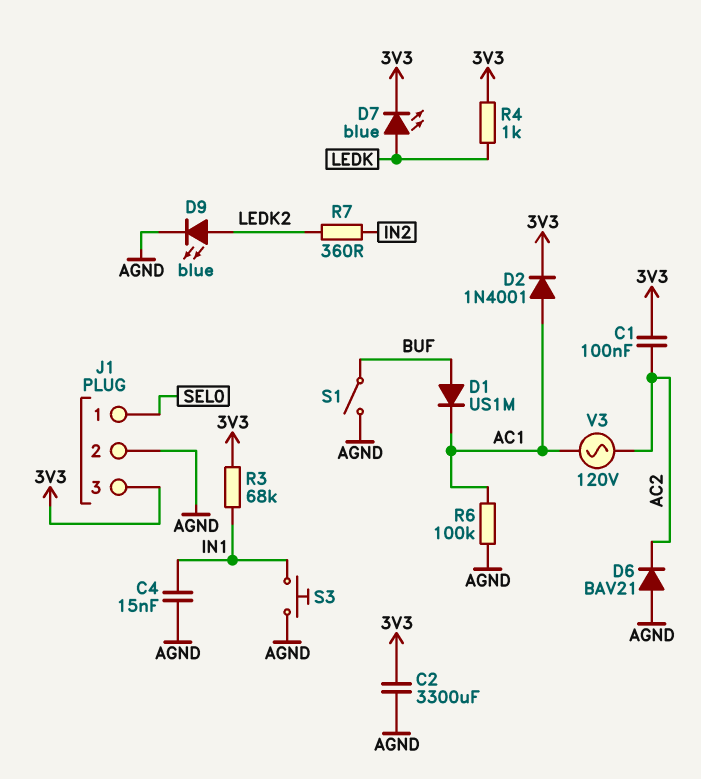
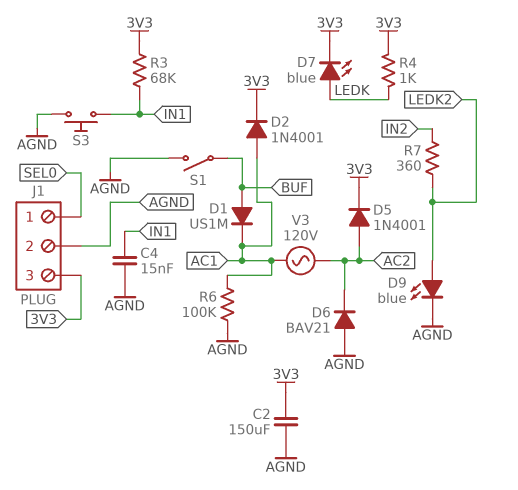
C1: 100nF (3V3, AC2) -> none
C2: 3300uF (3V3, AGND) -> 150uF (3V3, AGND)
D5: none -> diode 1N4001 (A AC2, K 3V3)

